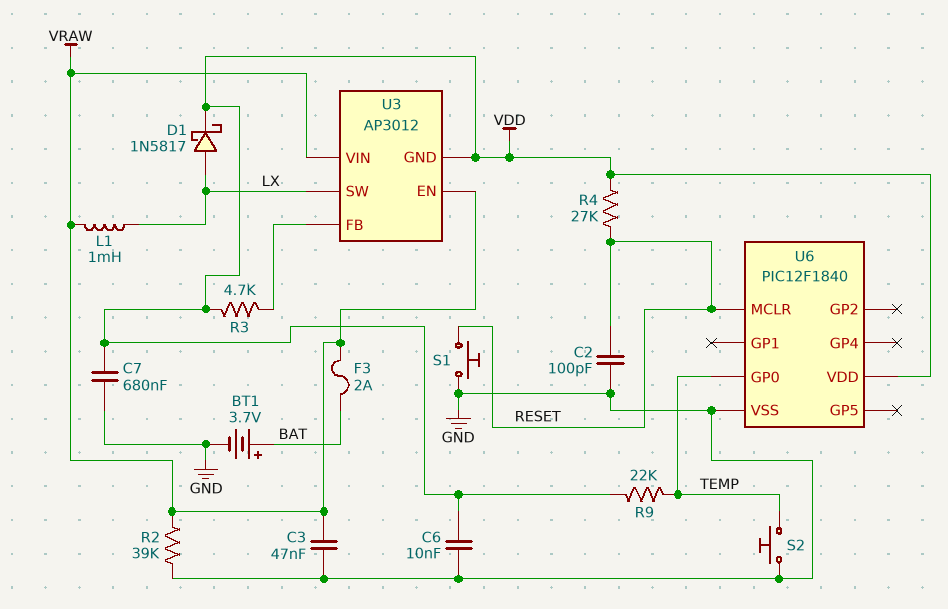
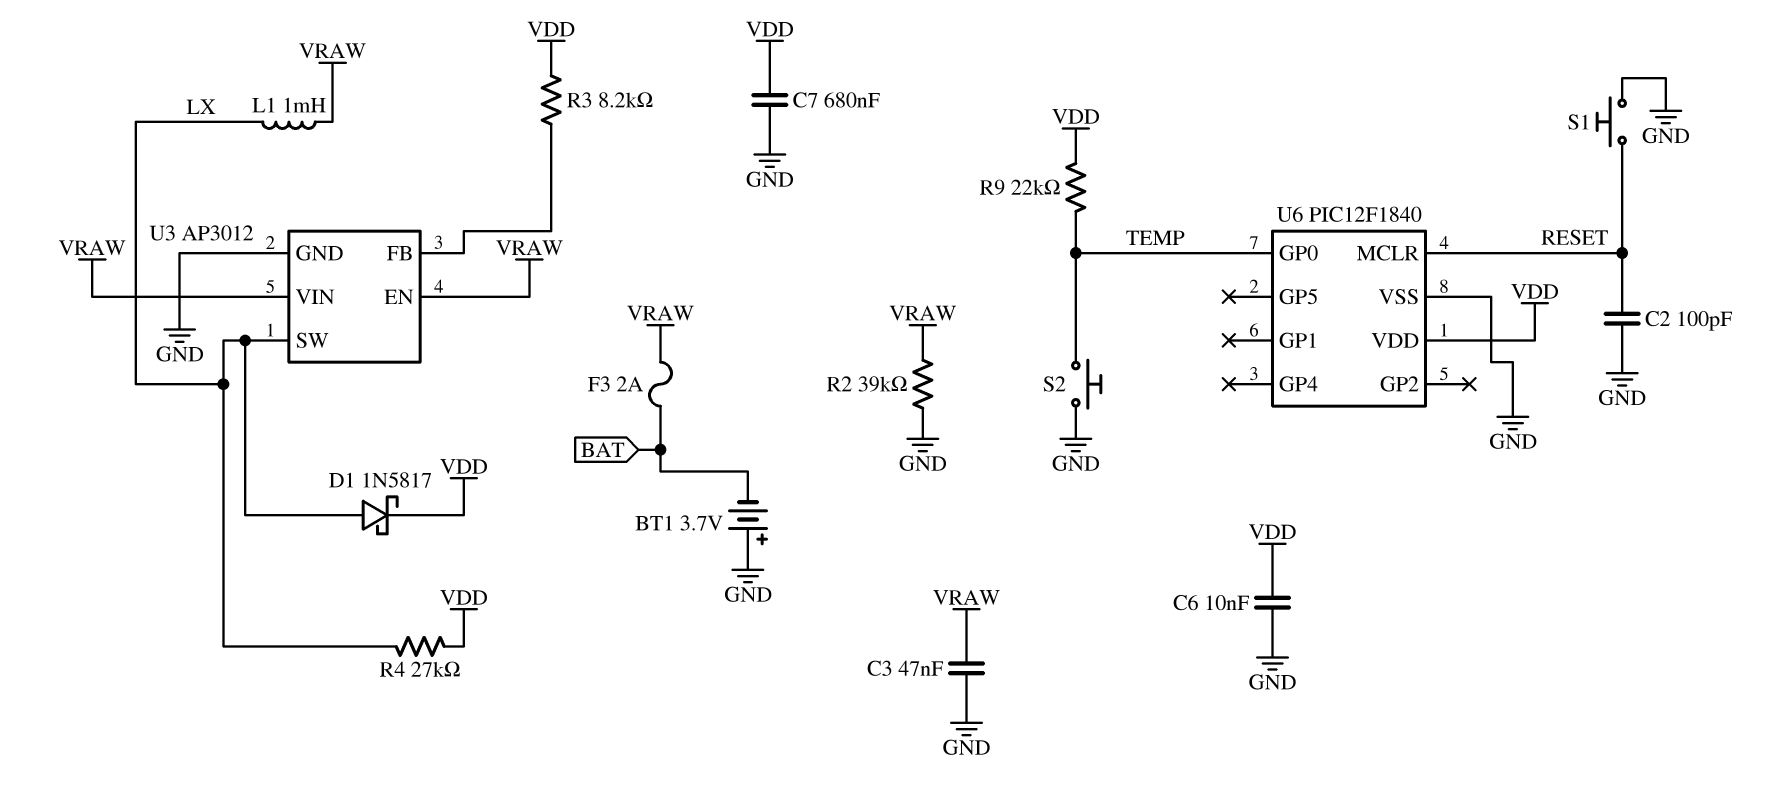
BT1: 3.7V (plus BAT, minus GND) -> 3.7V (plus GND, minus BAT)
R3: 4.7k (U3/FB, VDD) -> 8.2k (U3/FB, VDD)
R4: 27k (RESET, VDD) -> 27k (LX, VDD)
U3 pin GND: VDD -> GND

